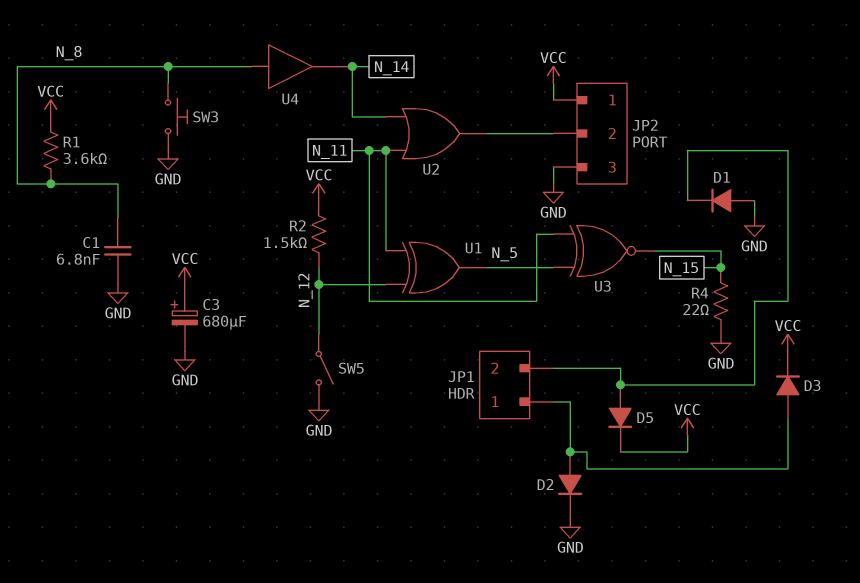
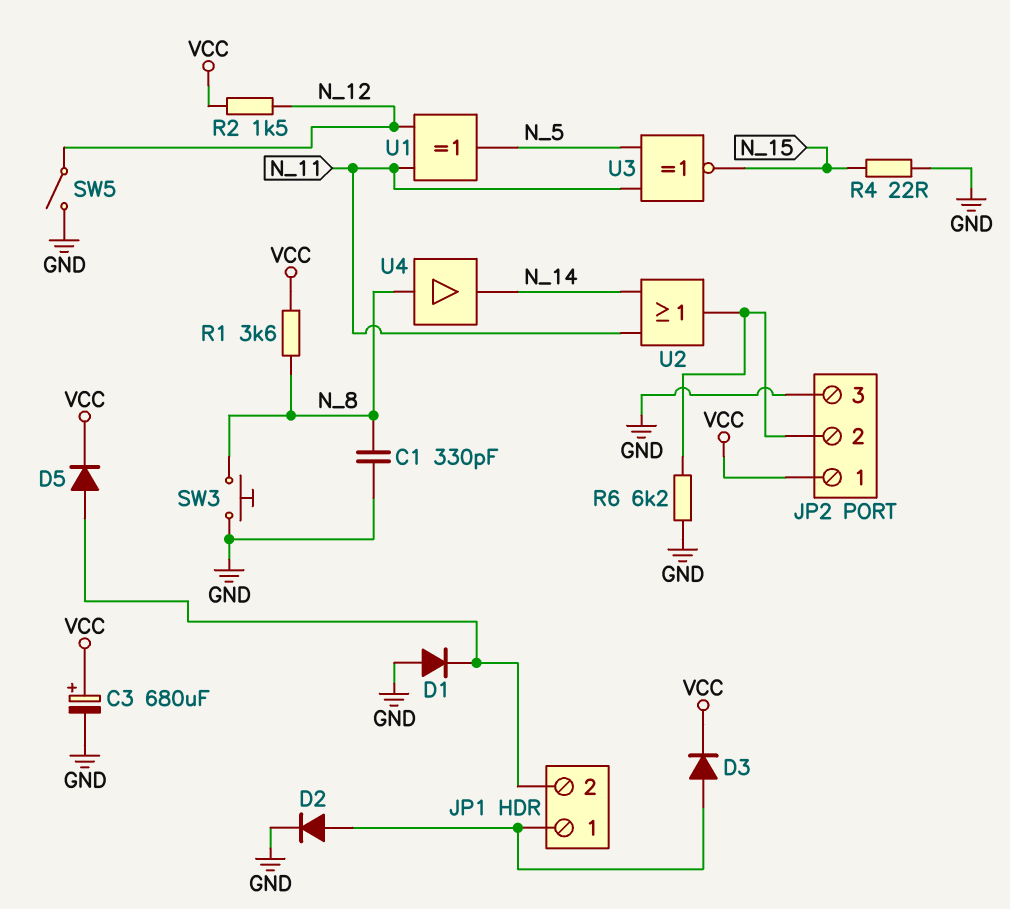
C1: 6.8nF (GND, N_8) -> 330pF (GND, N_8)
R6: none -> 6.2k (GND, JP2/2)

